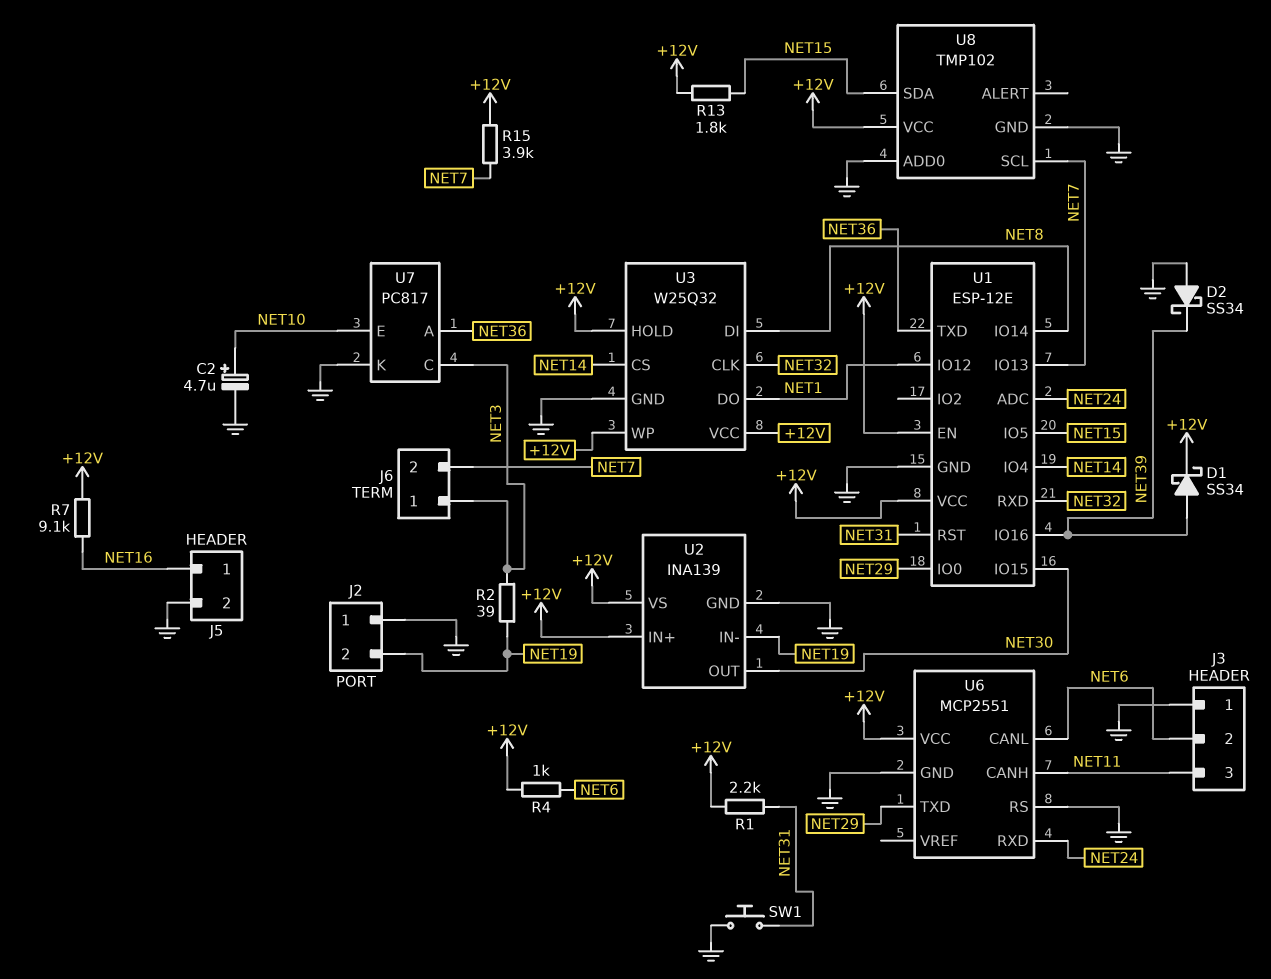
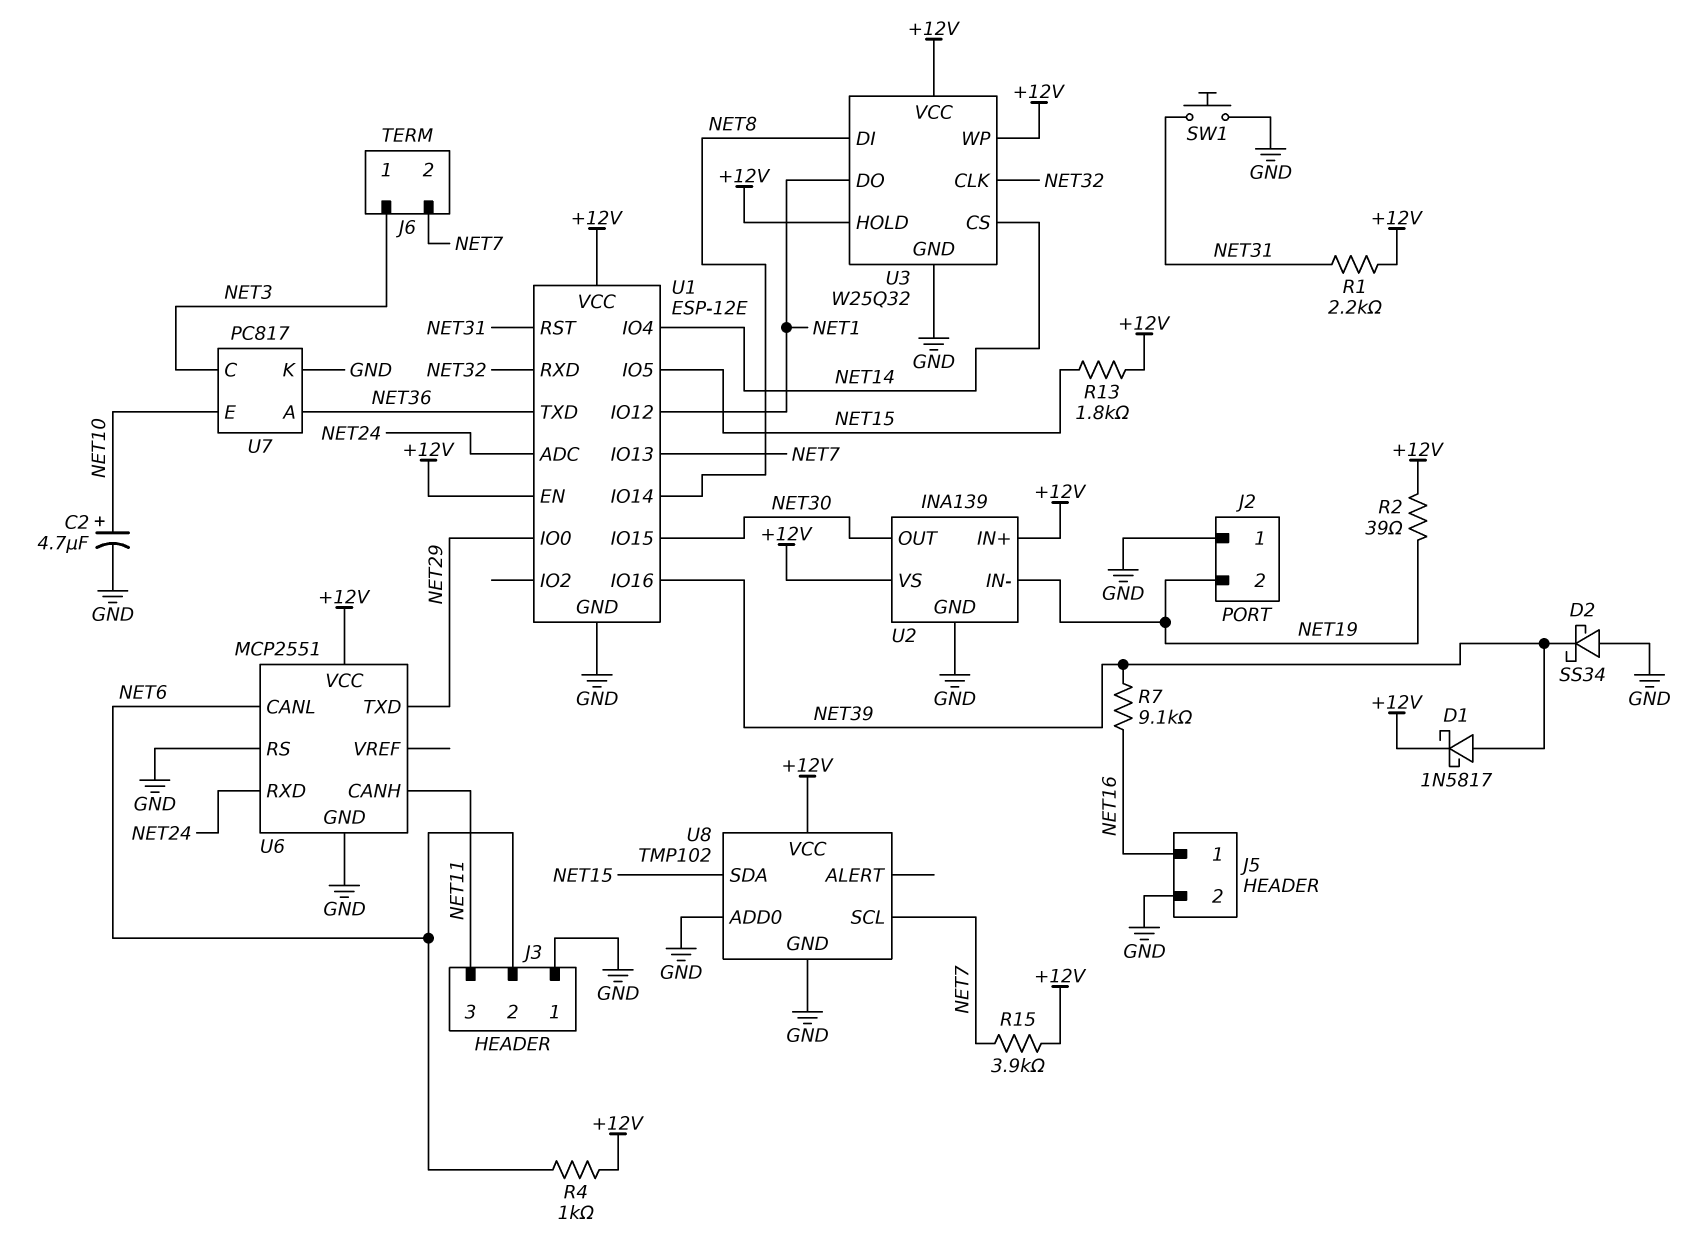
D1: schottky SS34 (A NET39, K +12V) -> schottky 1N5817 (A NET39, K +12V)
R2: 39 (NET3, NET19) -> 39 (+12V, NET19)
R7: 9.1k (+12V, NET16) -> 9.1k (NET16, NET39)

